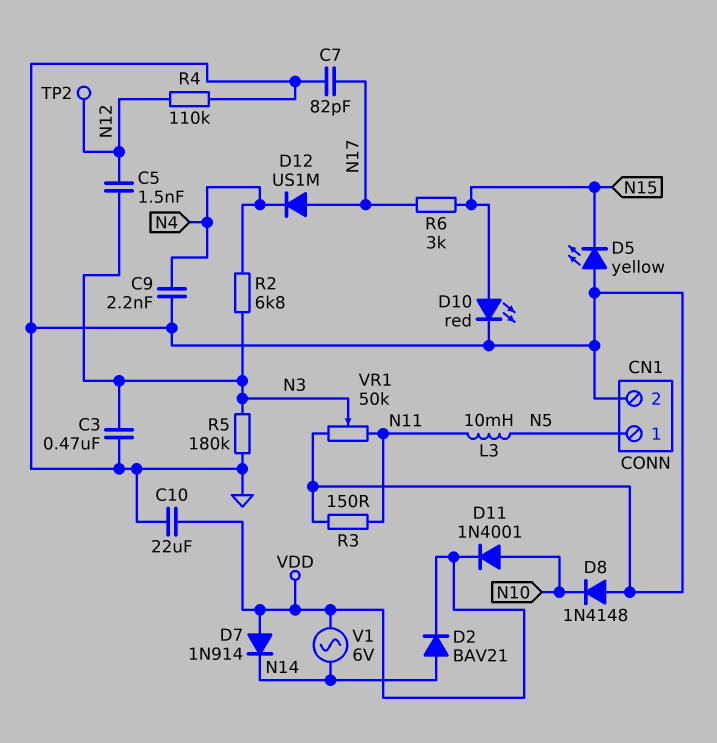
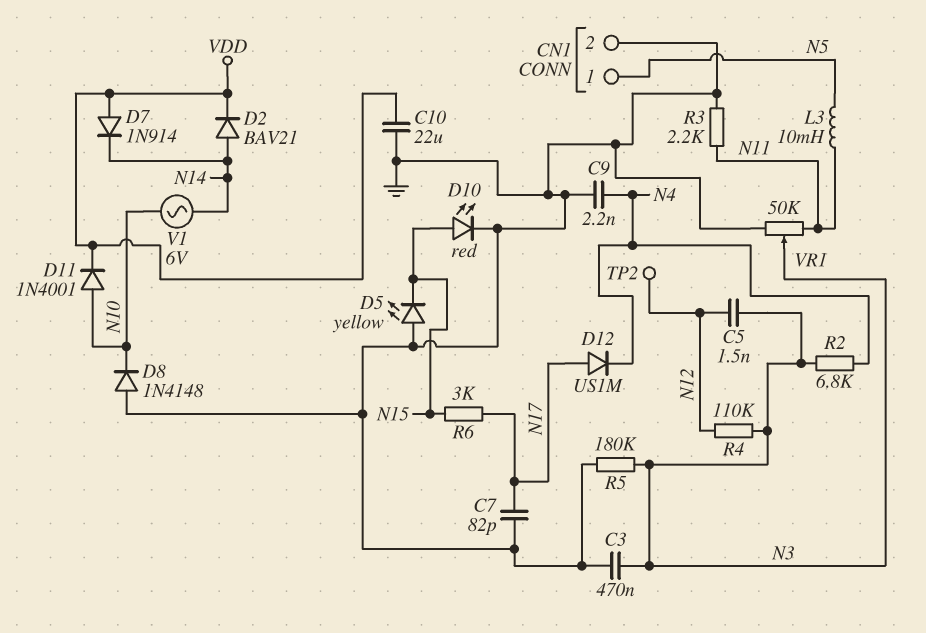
R3: 150 (GND, N11) -> 2.2k (GND, N11)
R4: 110k (GND, N12) -> 110k (N3, N12)
V1: AC 6V (N14, VDD) -> AC 6V (N10, N14)

